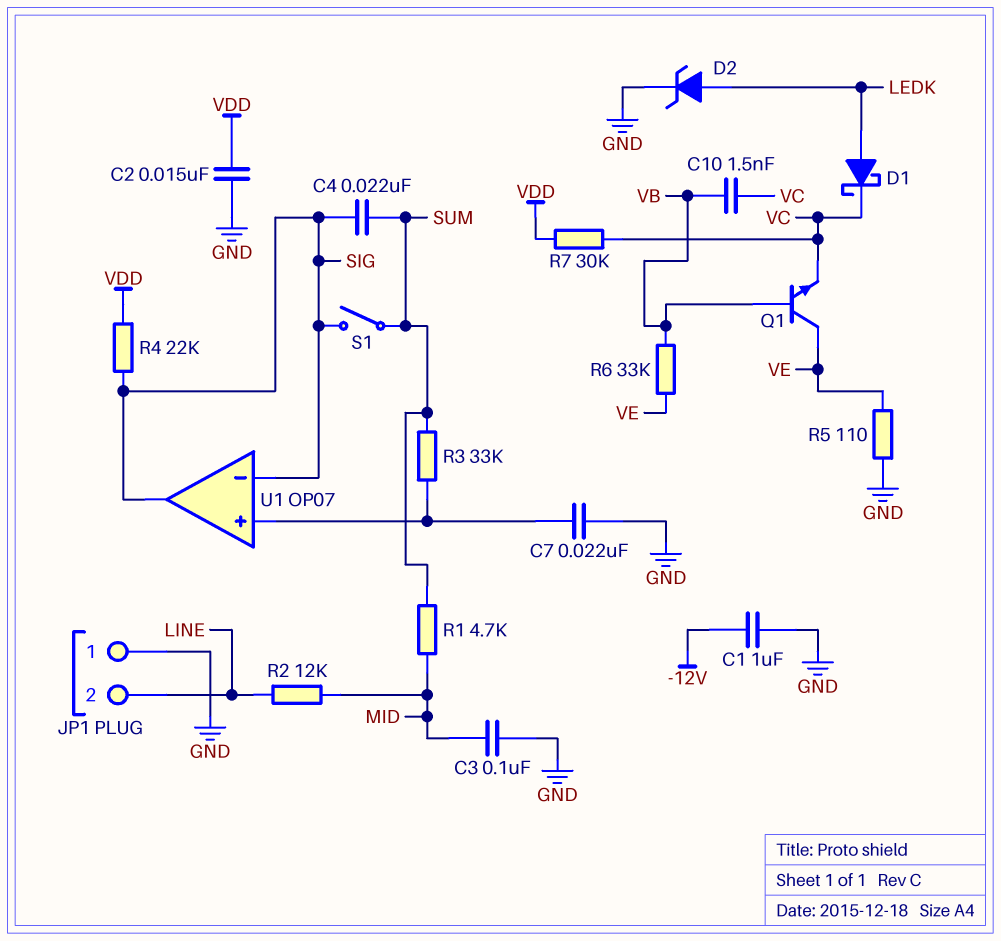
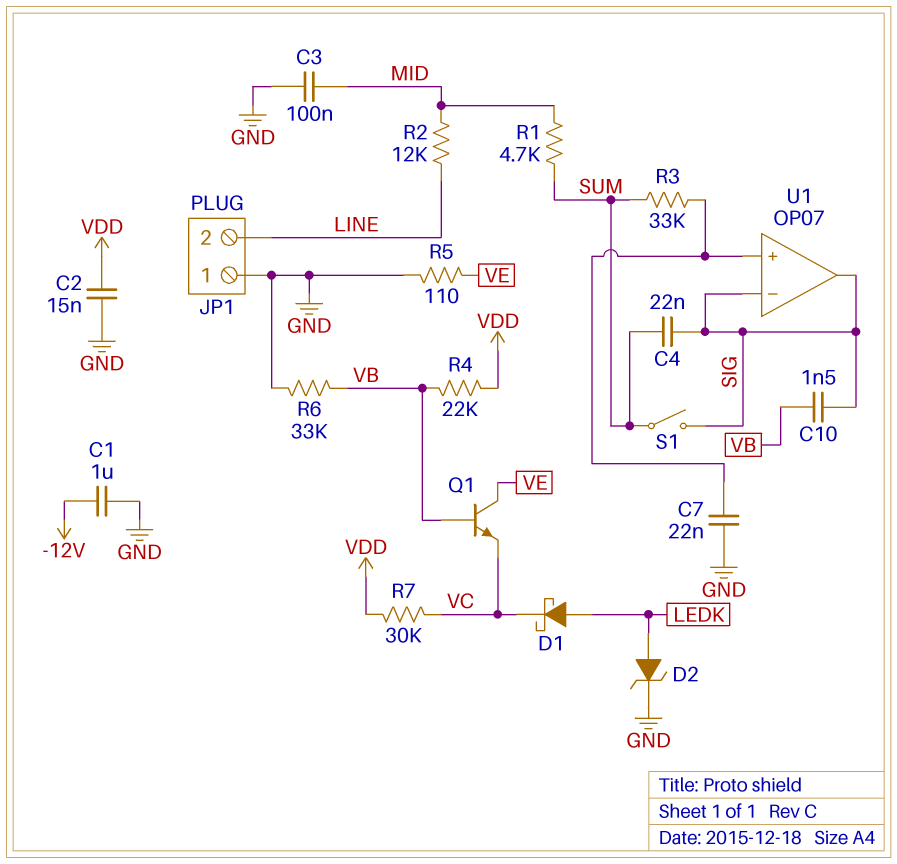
C10: 1.5nF (VB, VC) -> 1.5nF (SIG, VB)
R4: 22k (SIG, VDD) -> 22k (VB, VDD)
R6: 33k (VB, VE) -> 33k (GND, VB)

